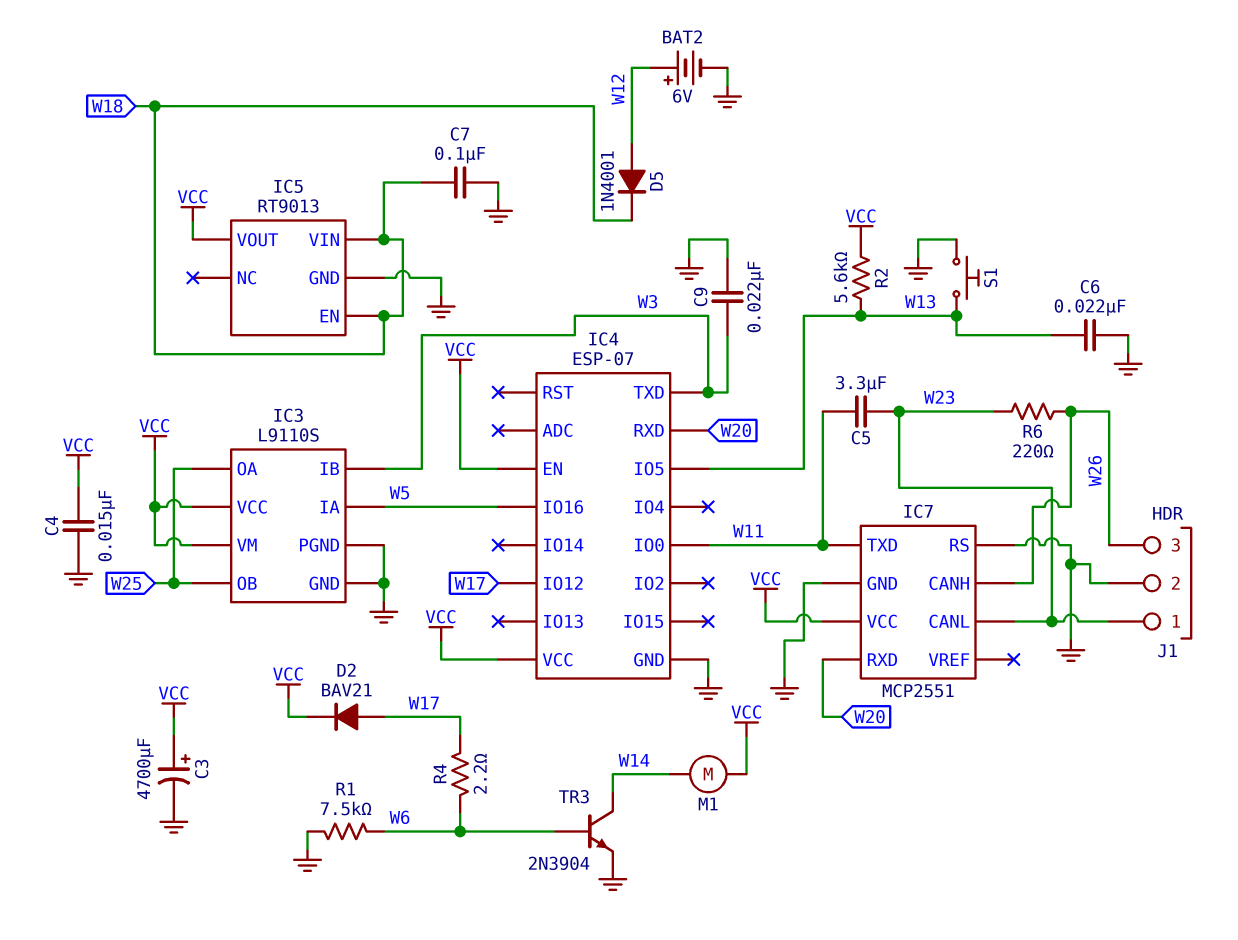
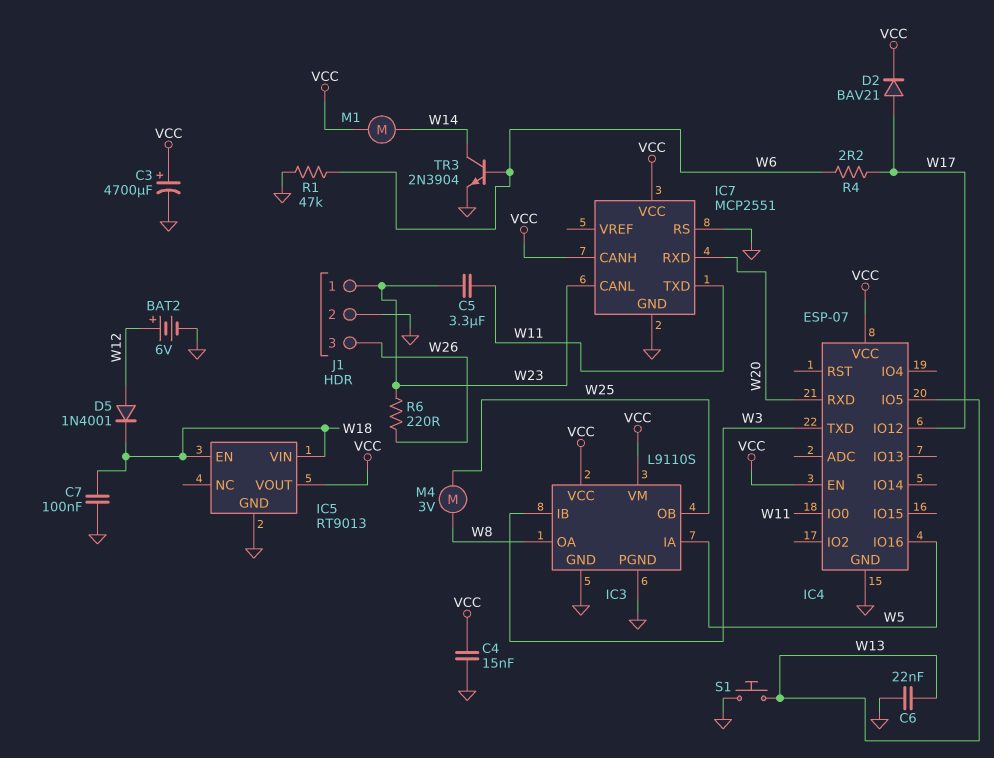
C9: 22nF (GND, W3) -> none
IC3 pin OA: W25 -> W8
IC7 pin CANH: W26 -> VCC
M4: none -> motor 3V (W8, W25)
R1: 7.5k (GND, W6) -> 47k (GND, W6)
R2: 5.6k (VCC, W13) -> none

